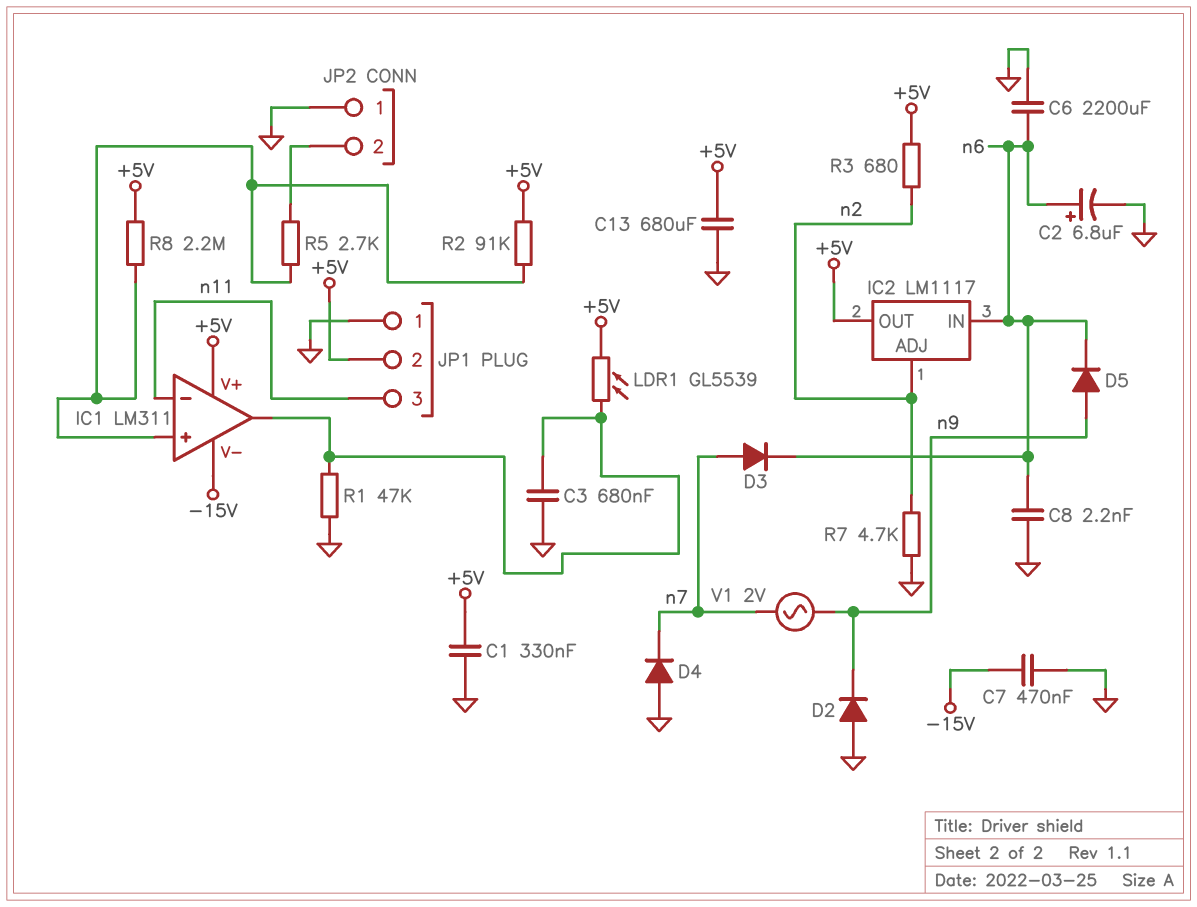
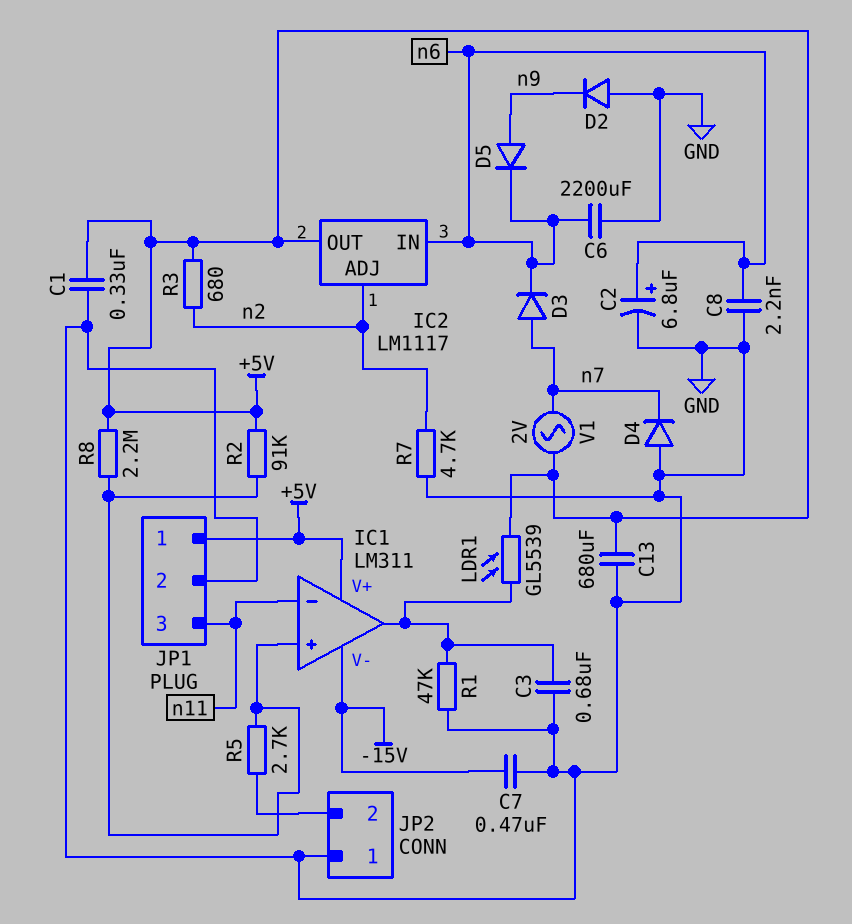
JP1 pin 1: GND -> +5V
JP1 pin 2: +5V -> GND
V1: AC 2V (n7, n9) -> AC 2V (+5V, n7)

